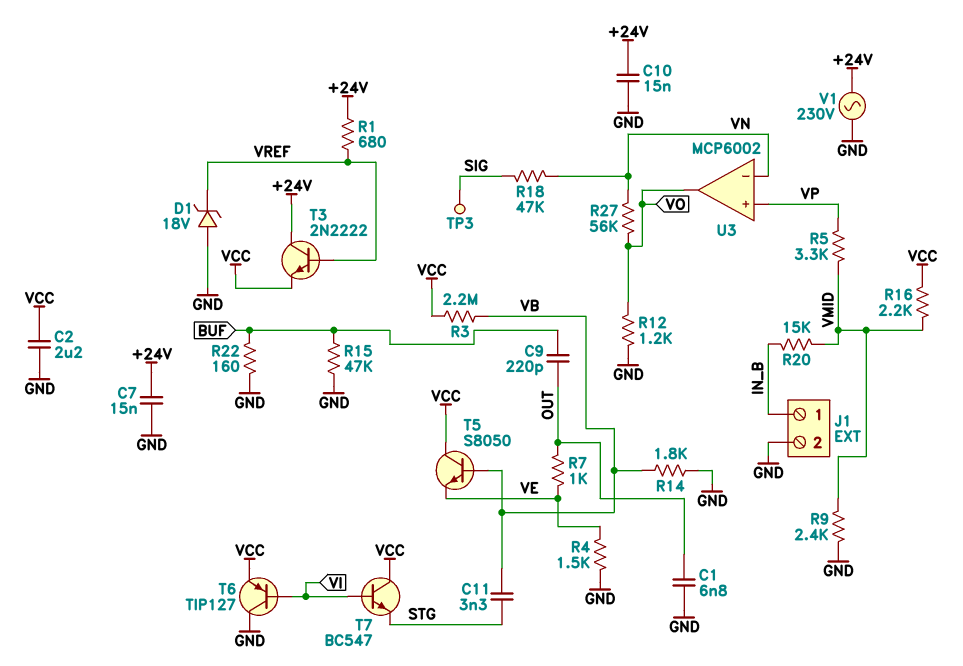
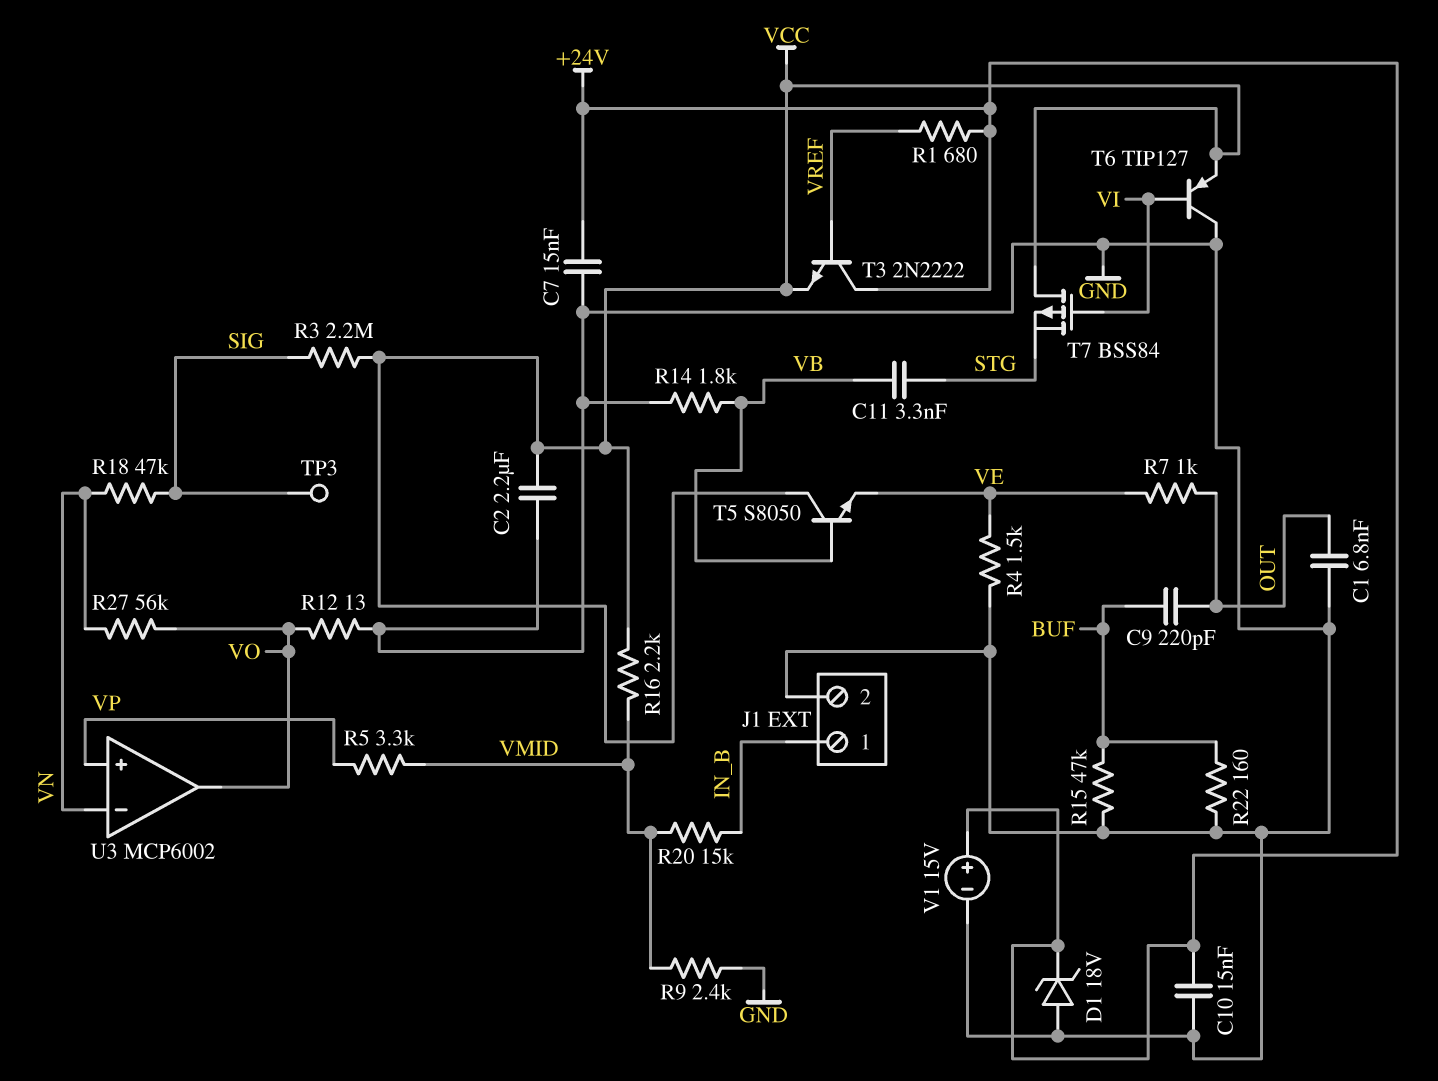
D1: zener 18V (A GND, K VREF) -> zener 18V (A GND, K +24V)
R3: 2.2M (VB, VCC) -> 2.2M (SIG, VCC)
R12: 1.2k (GND, VO) -> 13 (GND, VO)
T7: NPN BC547 (B VI, C VCC, E STG) -> PMOS BSS84 (G VI, D VCC, S STG)
V1: AC 230V (+24V, GND) -> 15V (plus +24V, minus GND)

